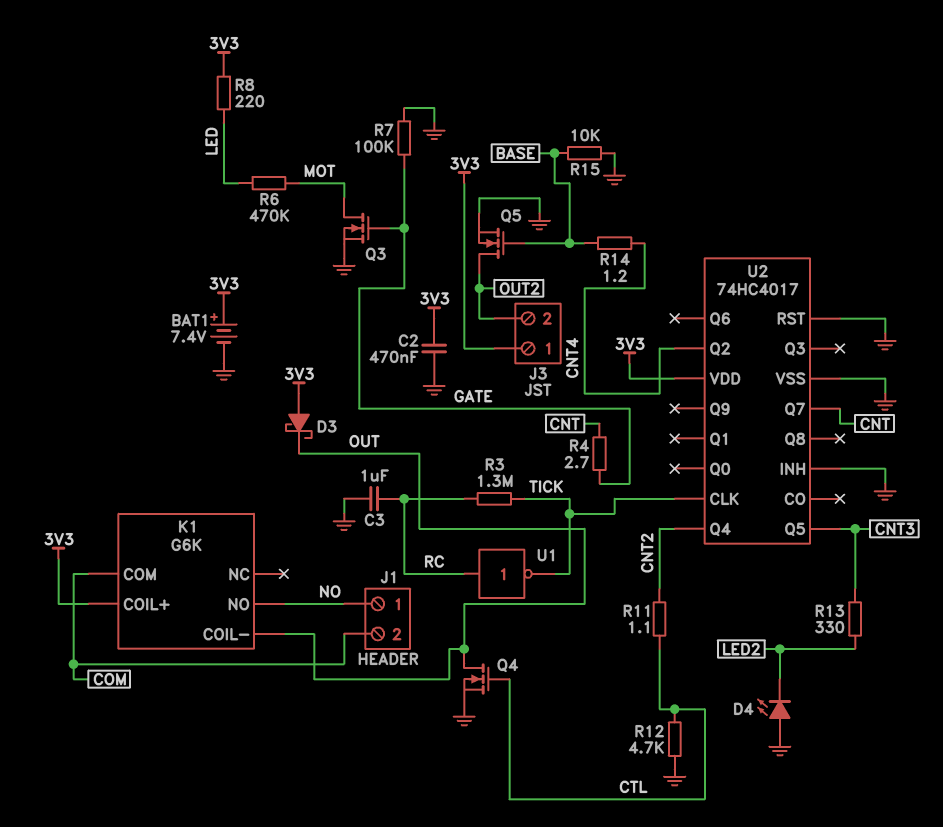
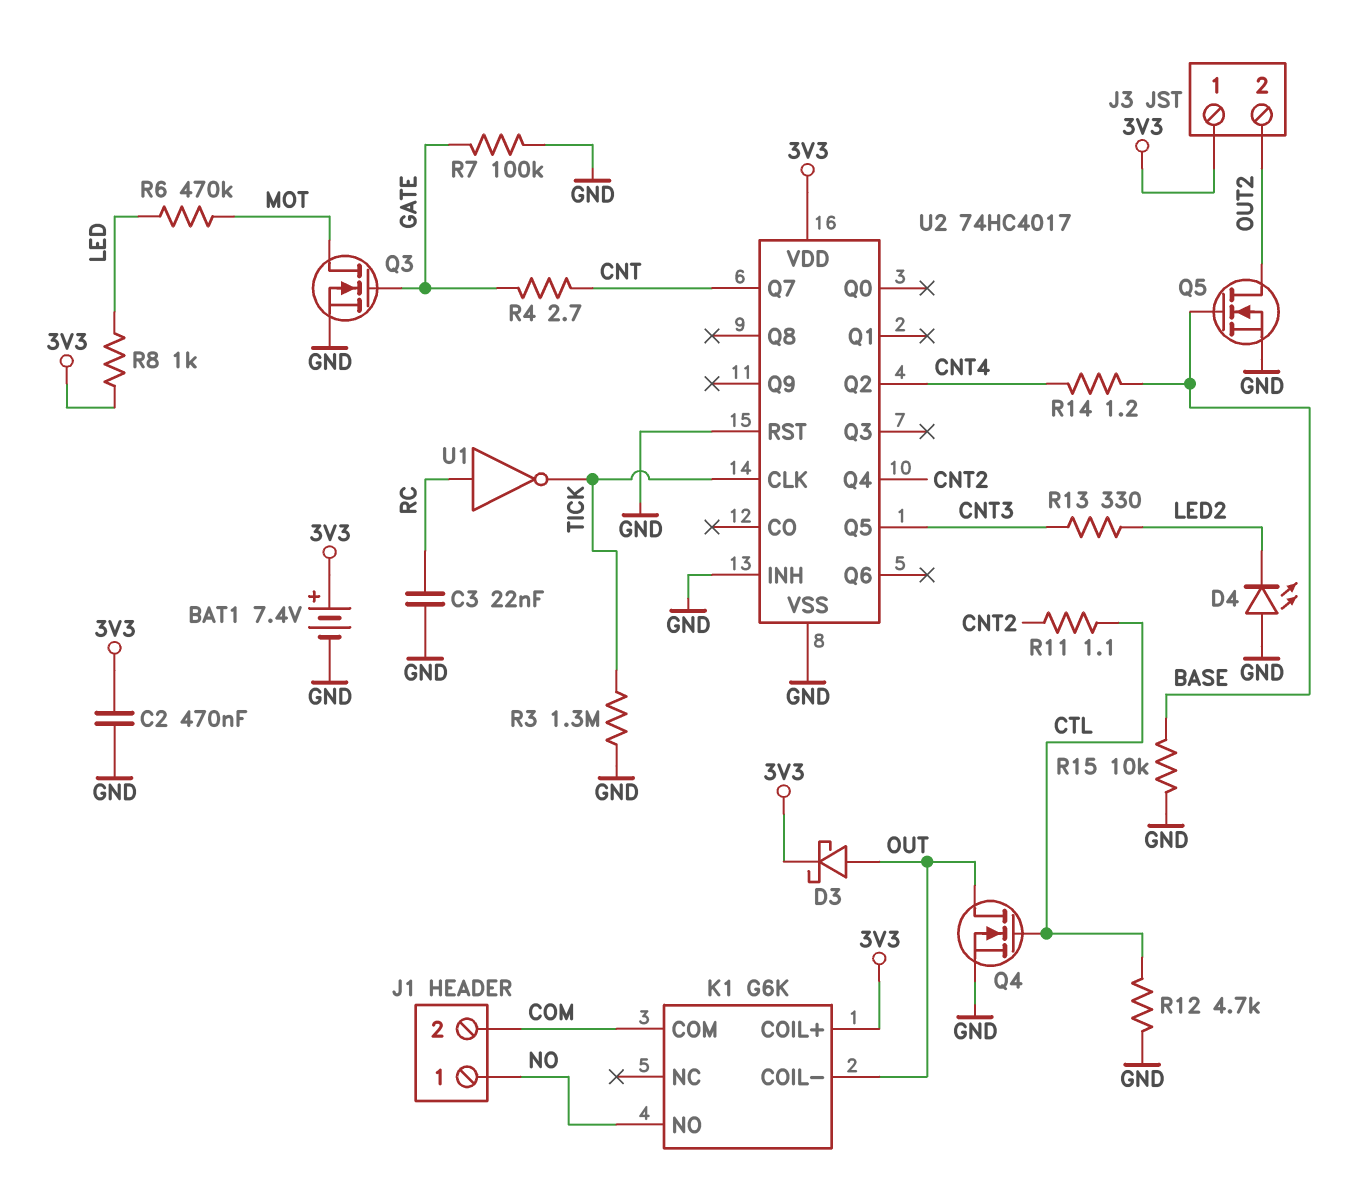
C3: 1uF (GND, RC) -> 22nF (GND, RC)
D3: schottky (A 3V3, K OUT) -> schottky (A OUT, K 3V3)
R3: 1.3M (RC, TICK) -> 1.3M (GND, TICK)
R8: 220 (3V3, LED) -> 1k (3V3, LED)

